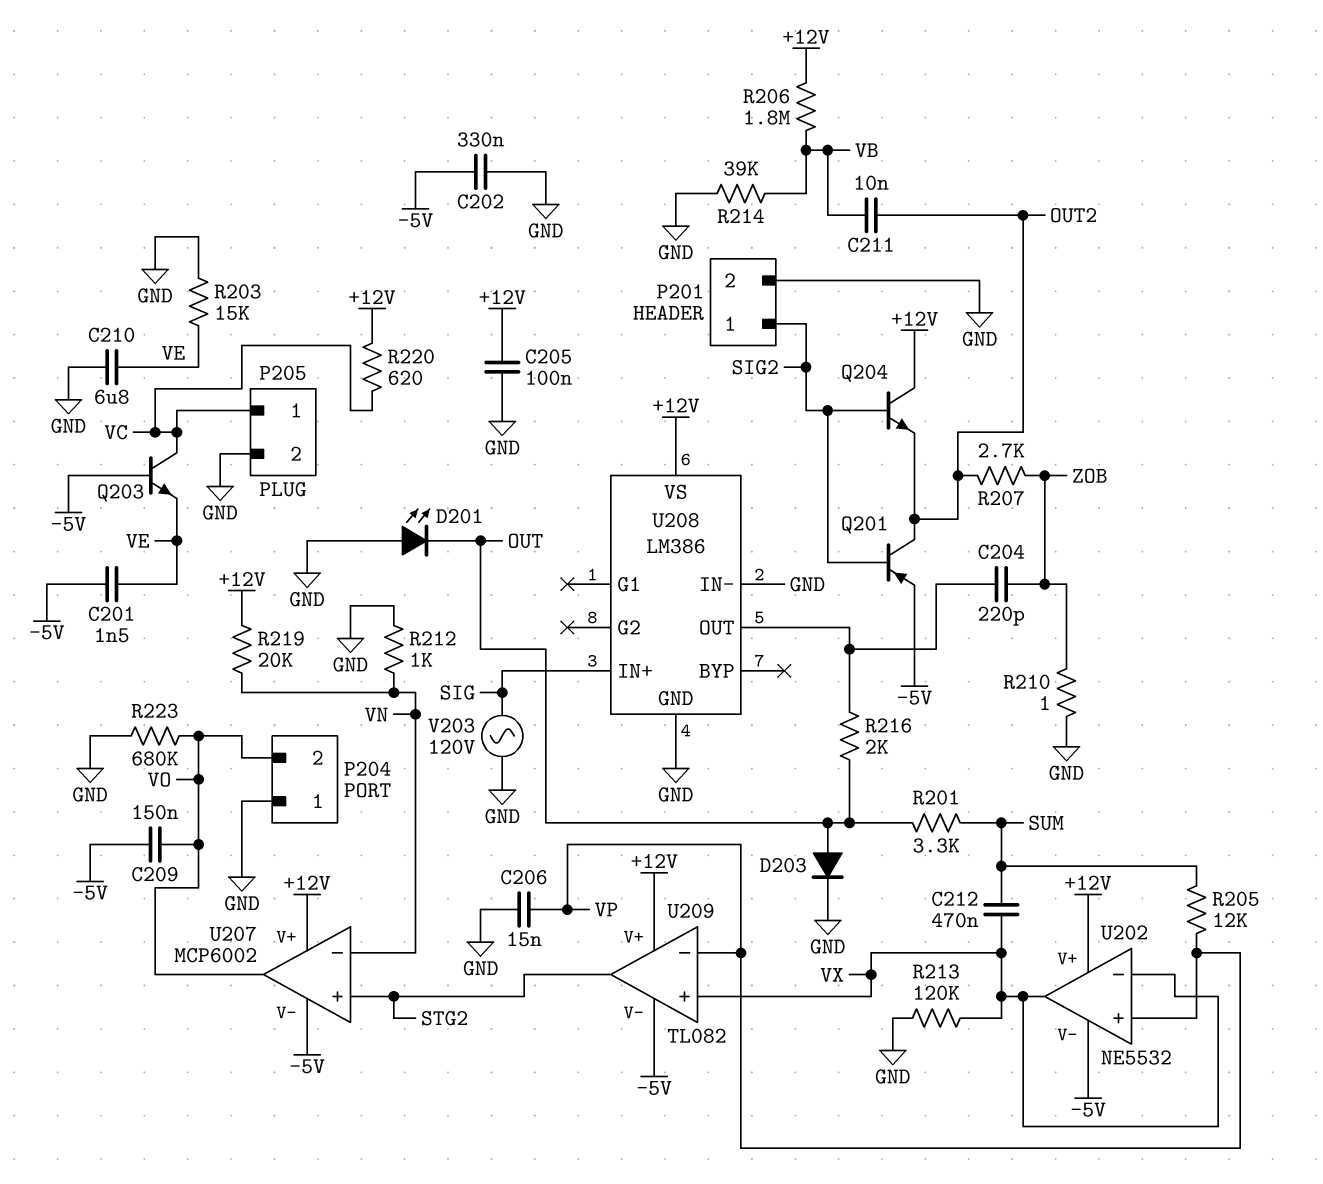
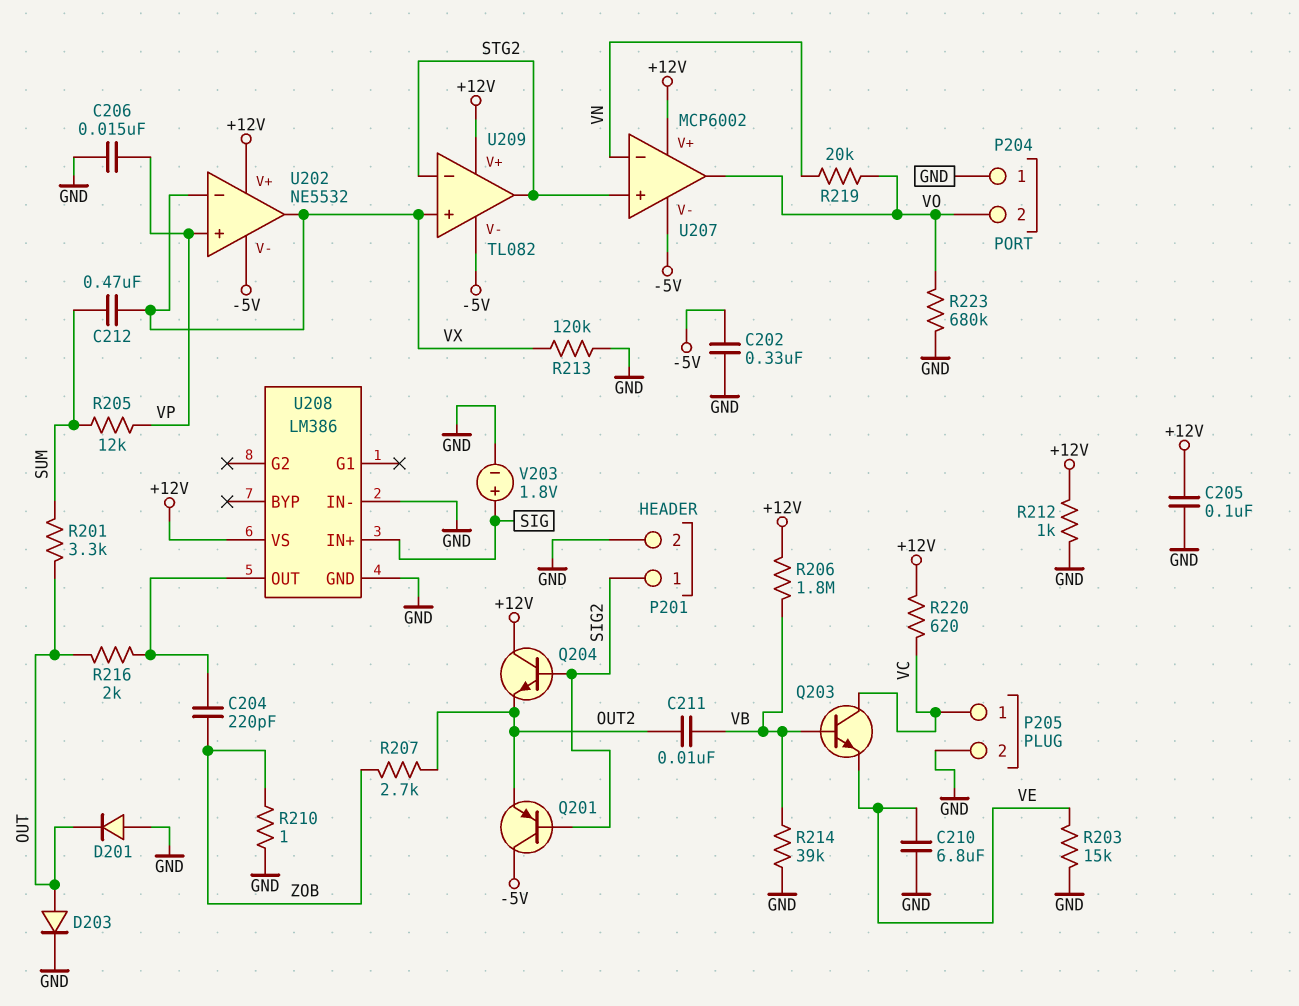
C201: 1.5nF (-5V, VE) -> none
C209: 150nF (-5V, VO) -> none
D201: LED (A GND, K OUT) -> diode (A GND, K OUT)
Q201: PNP (B SIG2, C OUT2, E -5V) -> PNP (B SIG2, C -5V, E OUT2)
Q203: NPN (B -5V, C VC, E VE) -> NPN (B VB, C VC, E VE)
R212: 1k (GND, VN) -> 1k (+12V, GND)
R219: 20k (+12V, VN) -> 20k (VN, VO)
U209 pin in-: VP -> STG2
V203: AC 120V (GND, SIG) -> 1.8V (plus SIG, minus GND)

